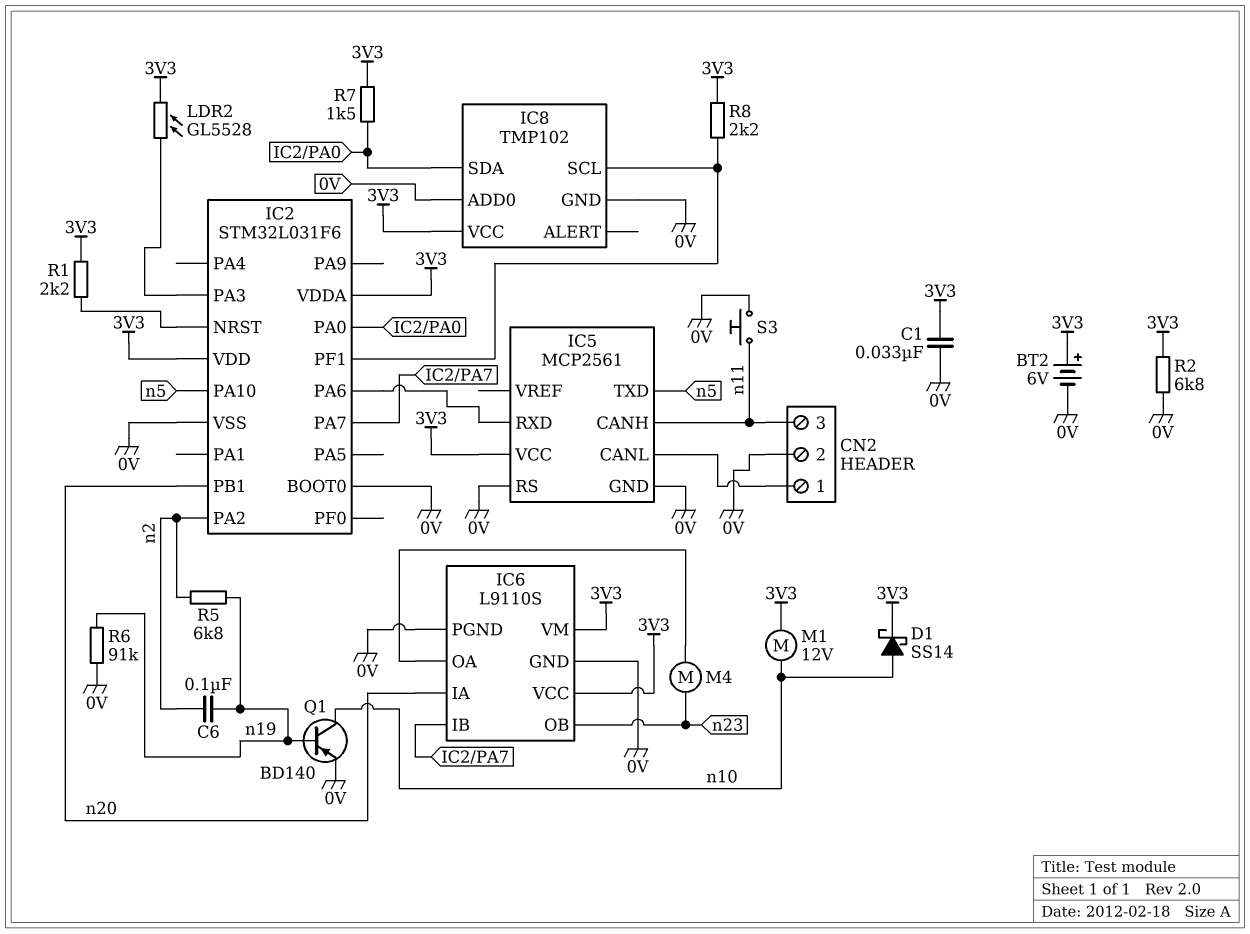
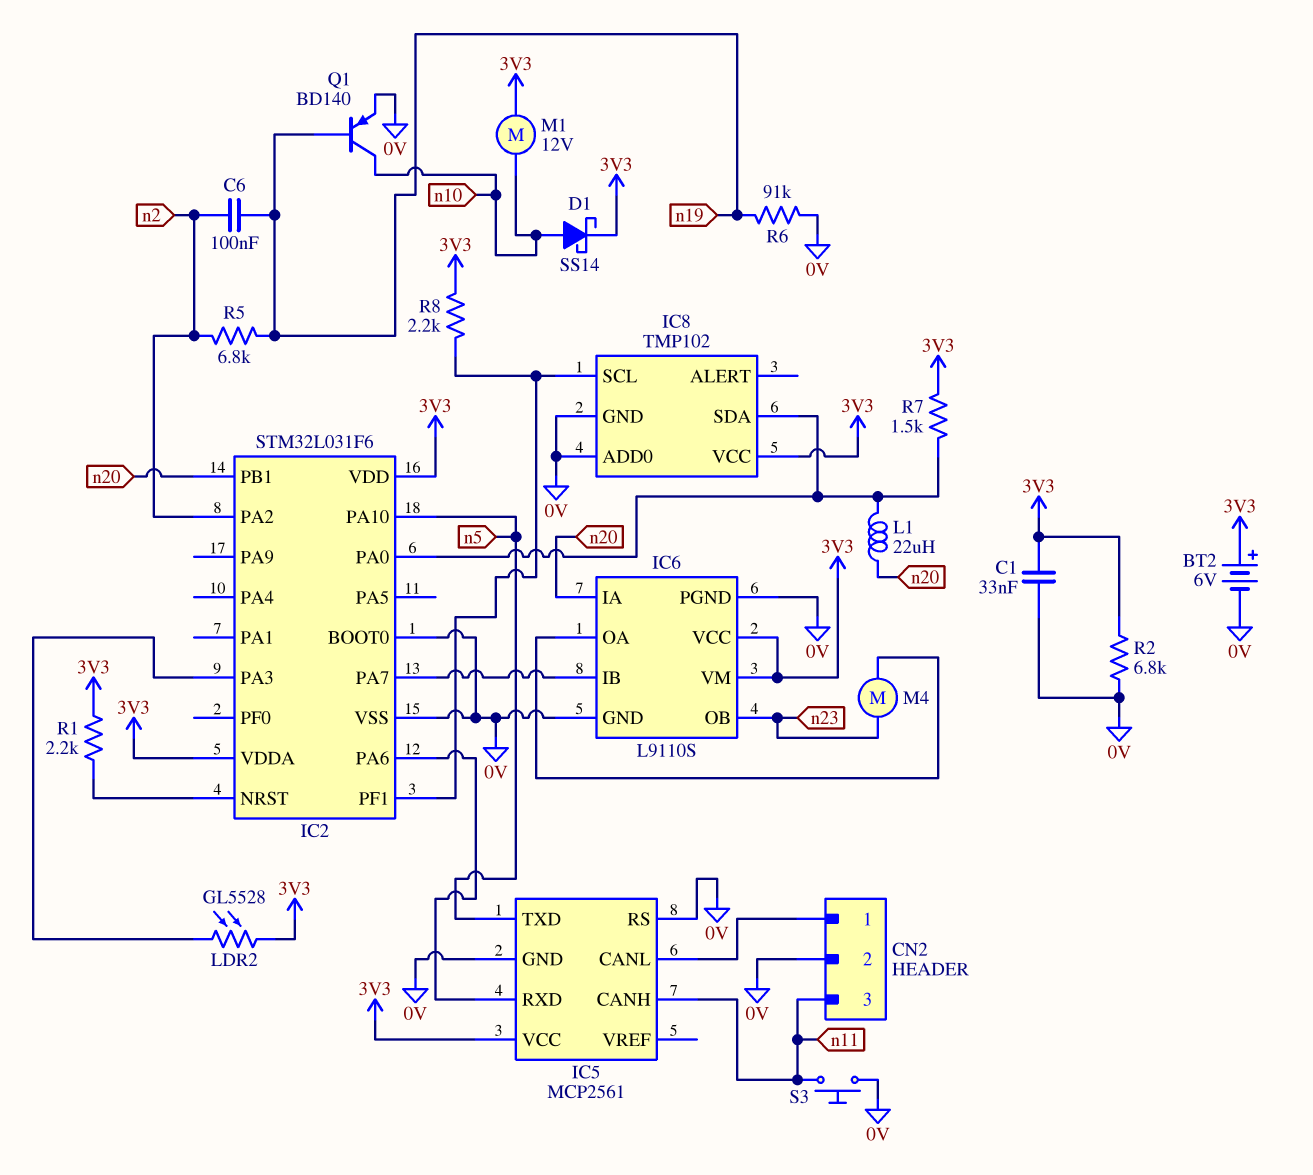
L1: none -> 22uH (IC2/PA0, n20)

